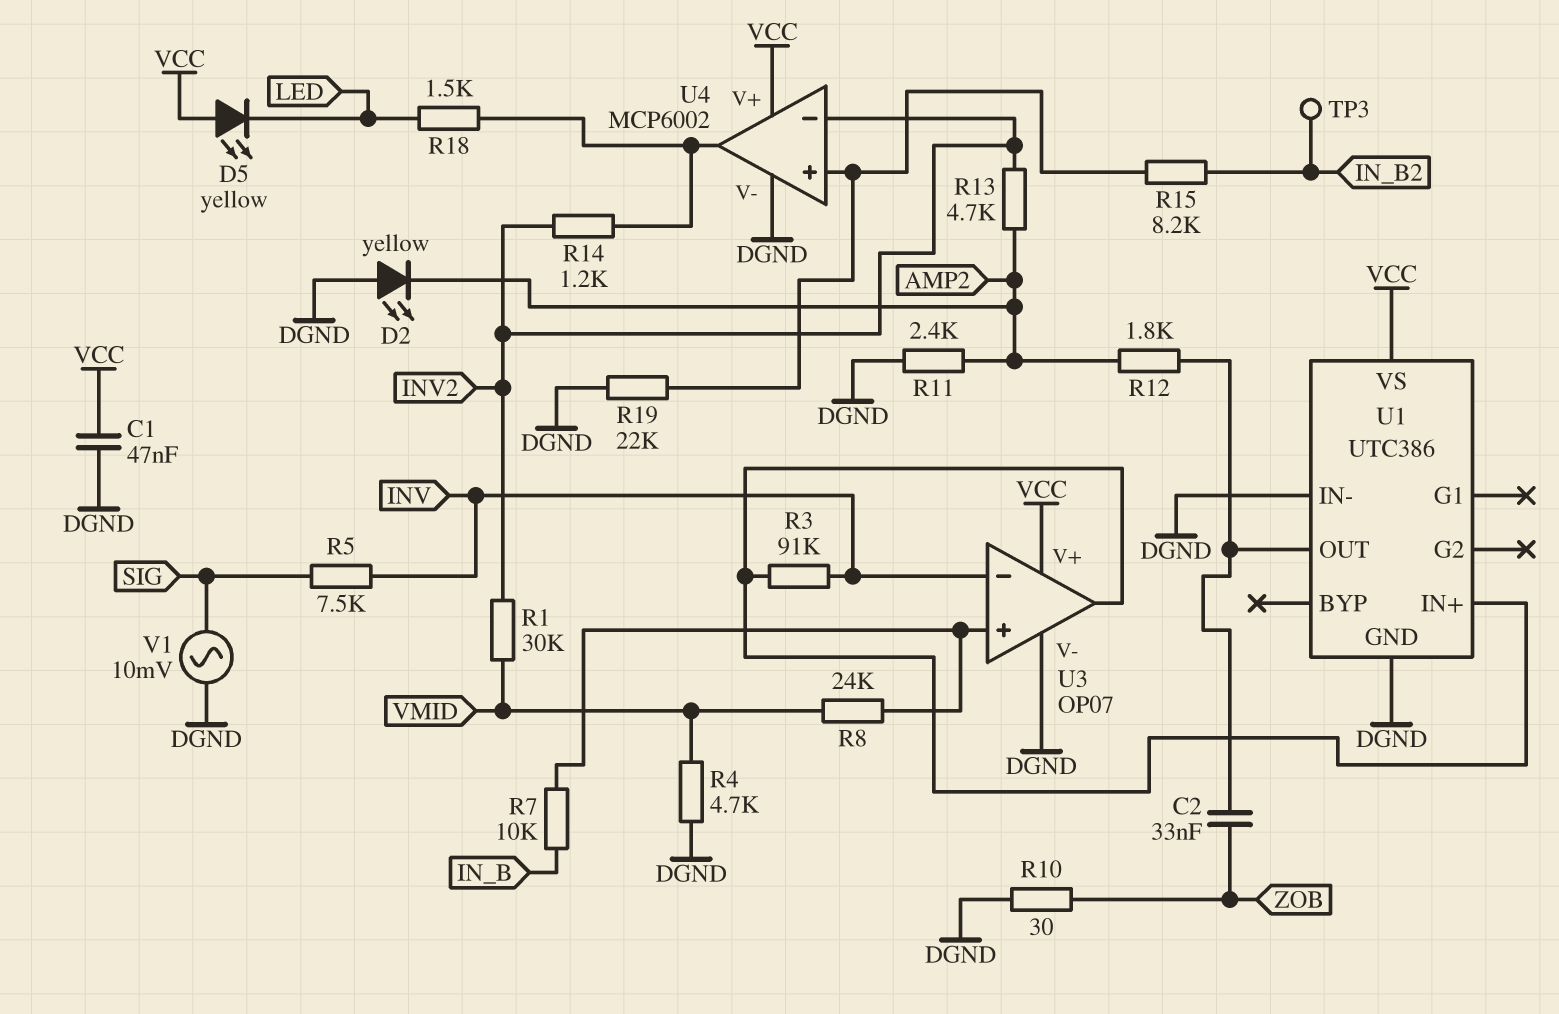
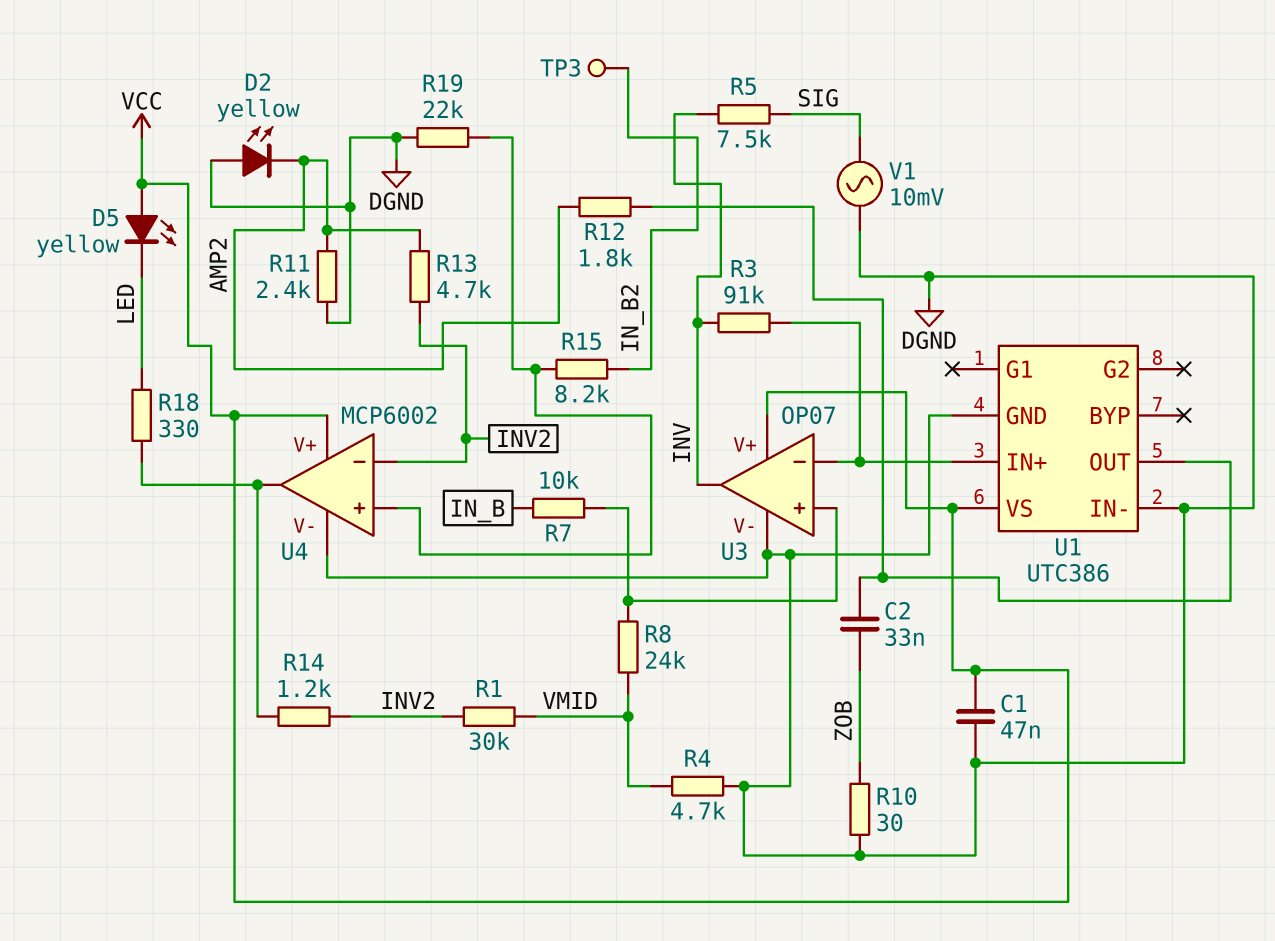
R18: 1.5k (LED, U4/out) -> 330 (LED, U4/out)
U3 pin in-: INV -> U1/IN+
U3 pin out: U1/IN+ -> INV

